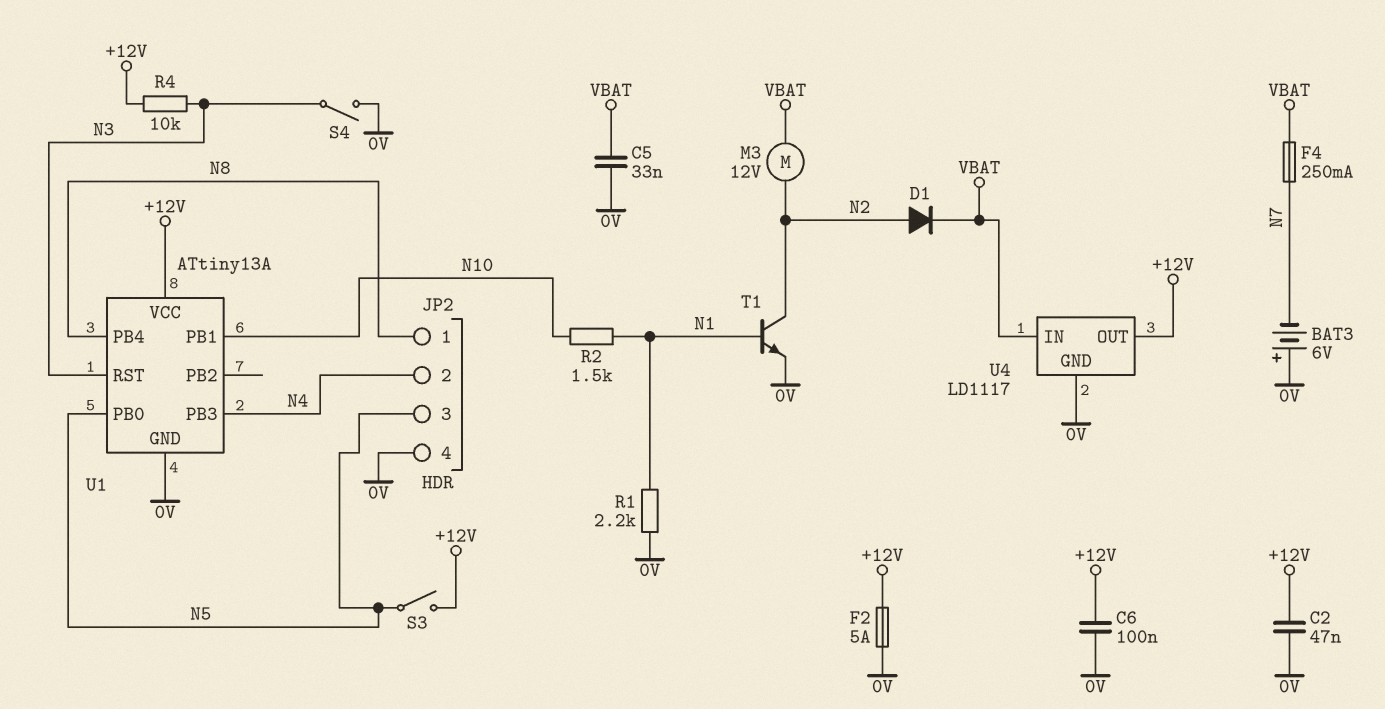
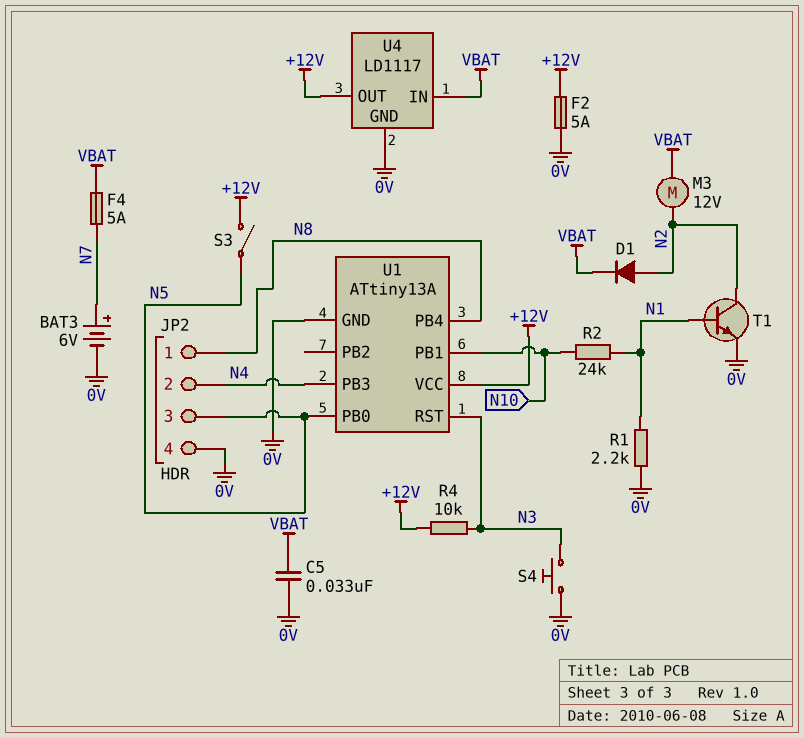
BAT3: 6V (plus 0V, minus N7) -> 6V (plus N7, minus 0V)
C2: 47nF (+12V, 0V) -> none
C6: 100nF (+12V, 0V) -> none
F4: 250mA (N7, VBAT) -> 5A (N7, VBAT)
R2: 1.5k (N1, N10) -> 24k (N1, N10)
S4: switch (0V, N3) -> button (0V, N3)

